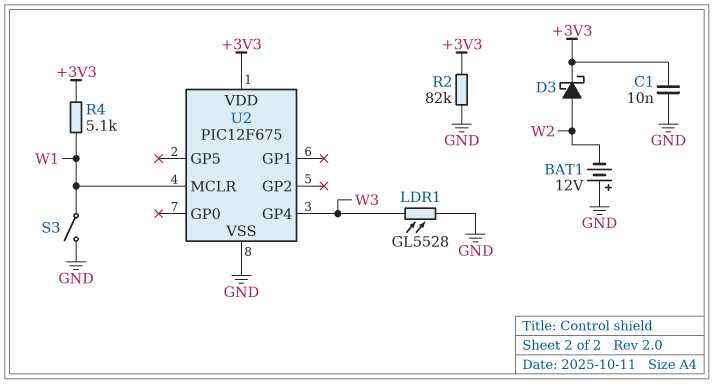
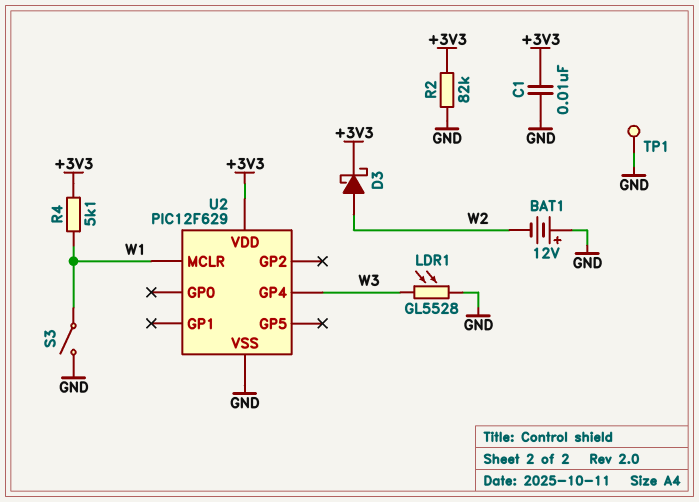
TP1: none -> test point (GND)
U2: PIC12F675 -> PIC12F629

